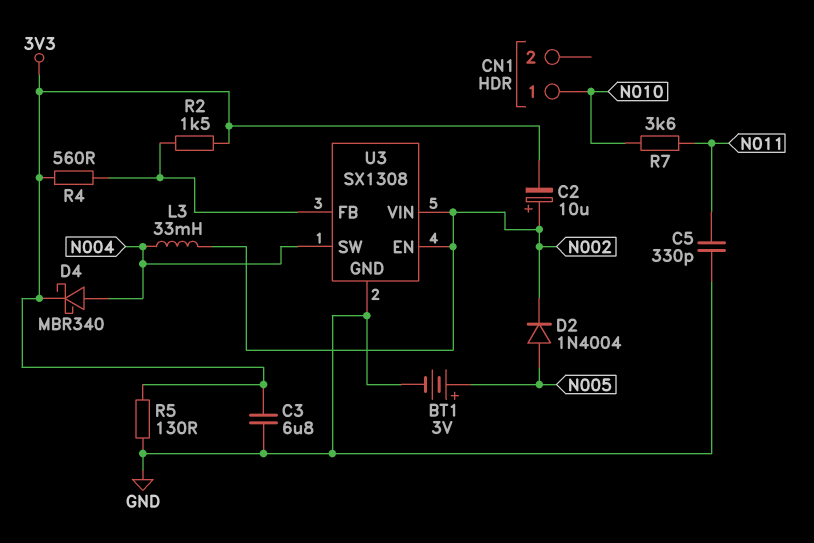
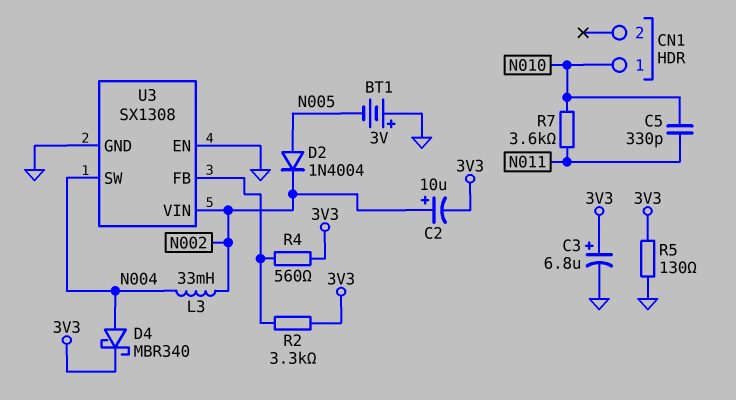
BT1: 3V (plus N005, minus GND) -> 3V (plus GND, minus N005)
C3: 6.8uF (3V3, GND) -> 6.8uF (plus 3V3, minus GND)
C5: 330pF (GND, N011) -> 330pF (N010, N011)
R2: 1.5k (3V3, U3/FB) -> 3.3k (3V3, U3/FB)
U3 pin EN: N002 -> GND

